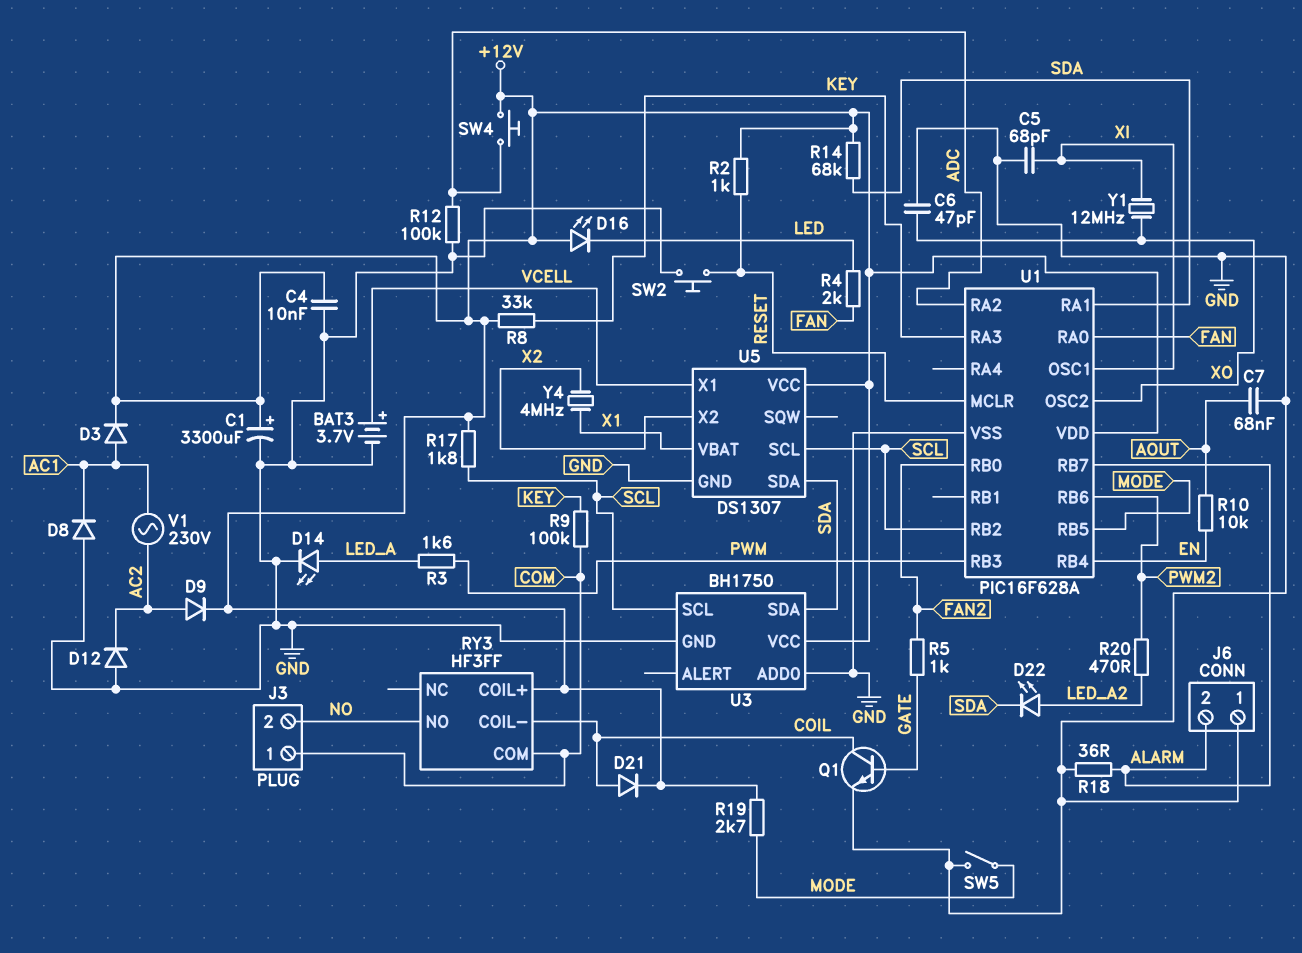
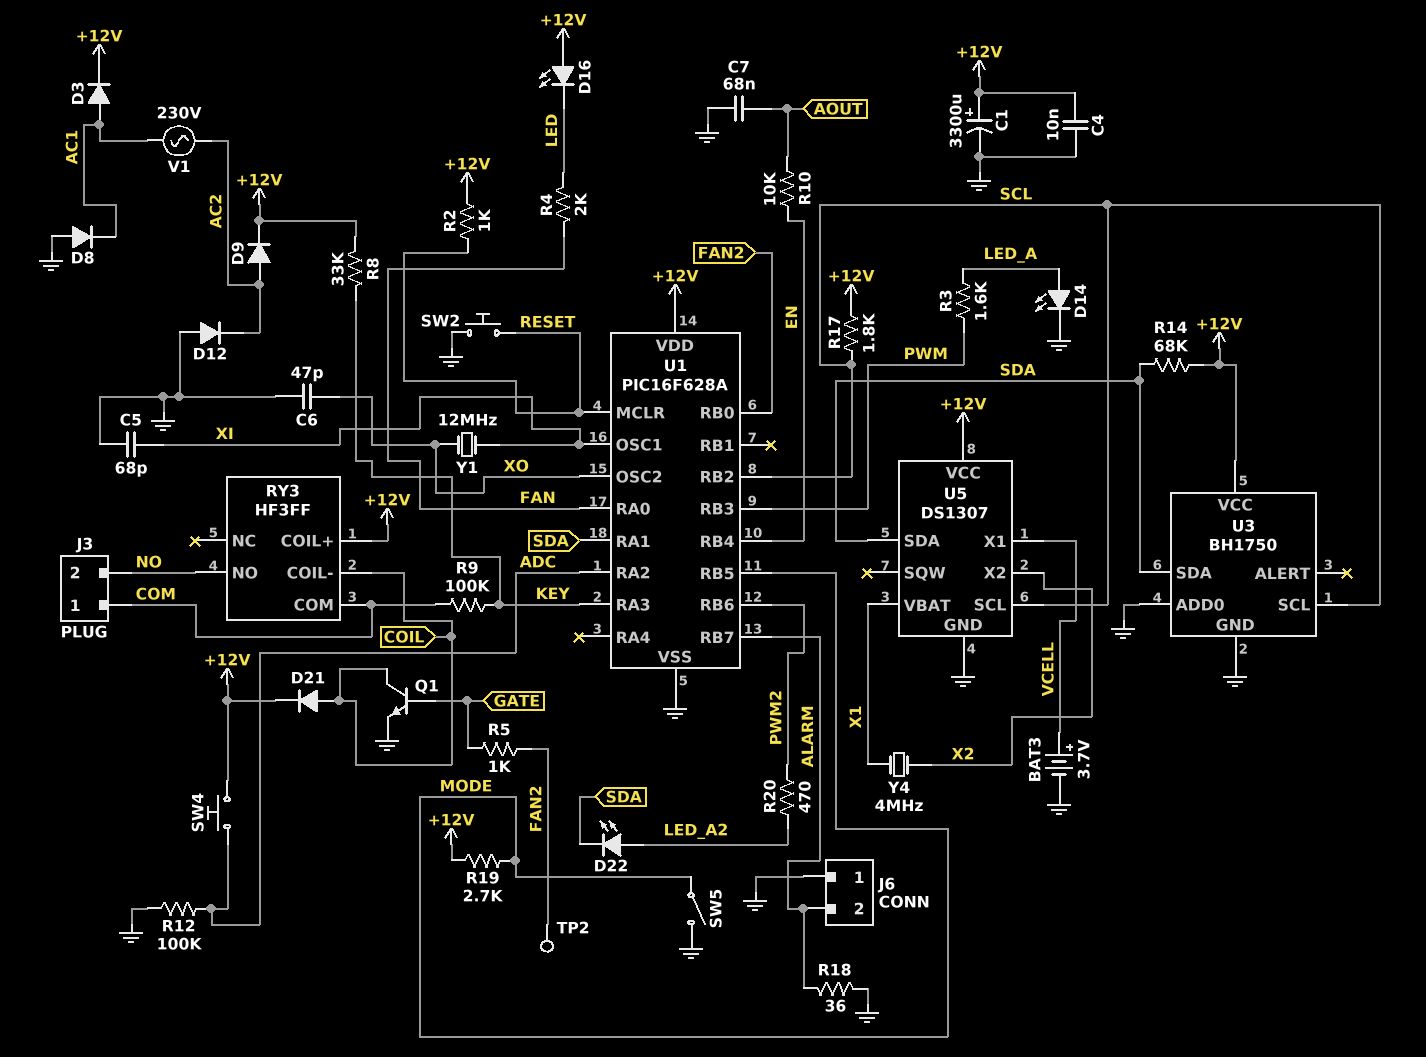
TP2: none -> test point (FAN2)

